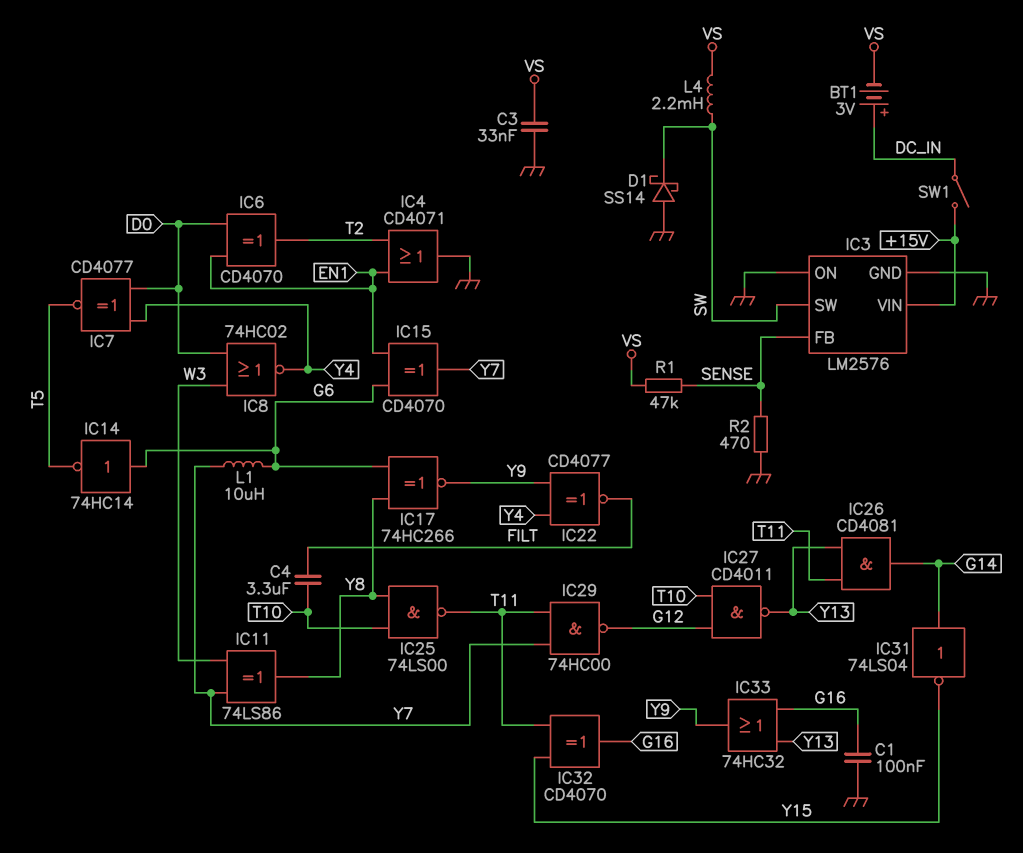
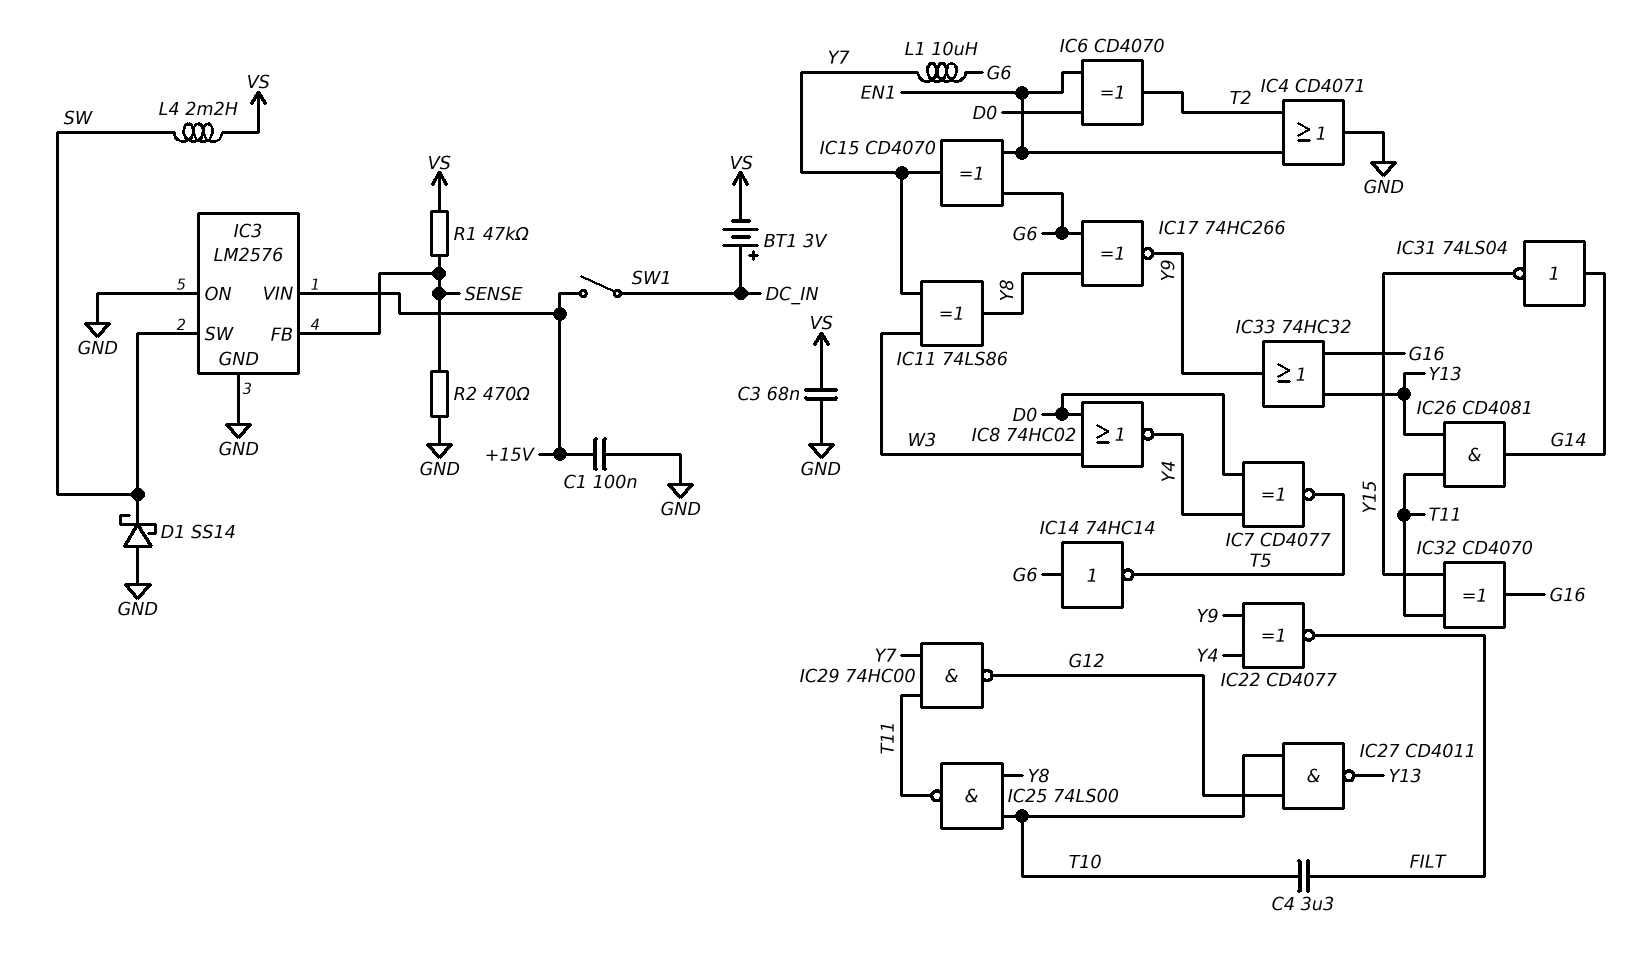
C1: 100nF (G16, GND) -> 100nF (+15V, GND)
C3: 33nF (GND, VS) -> 68nF (GND, VS)

